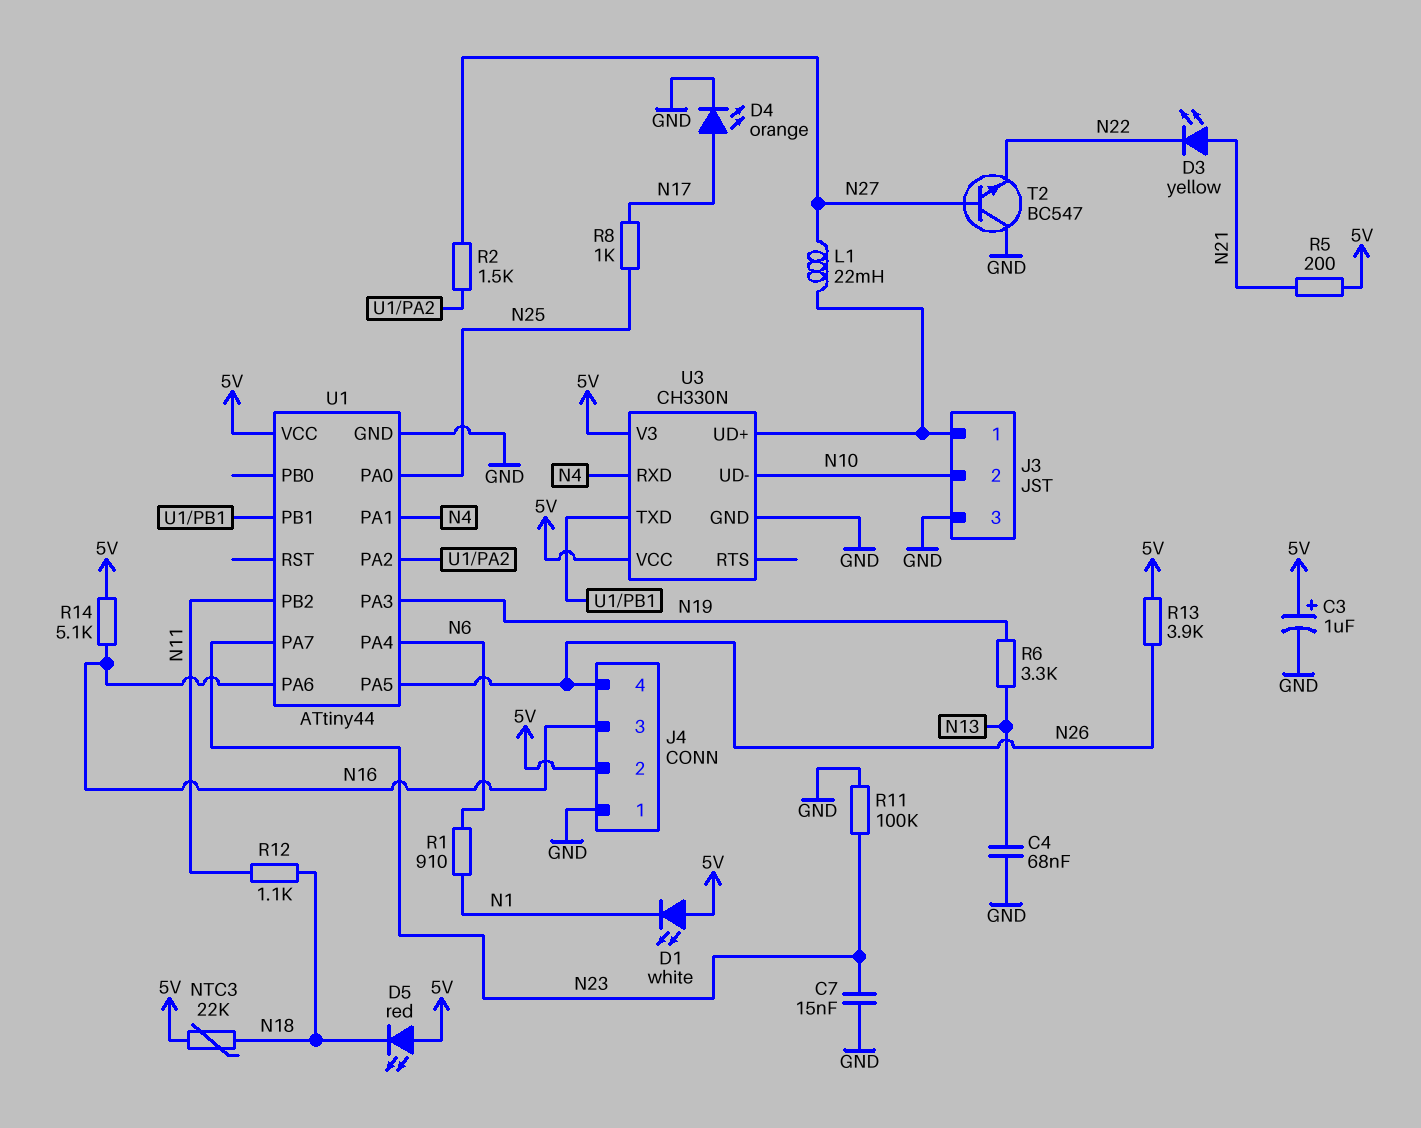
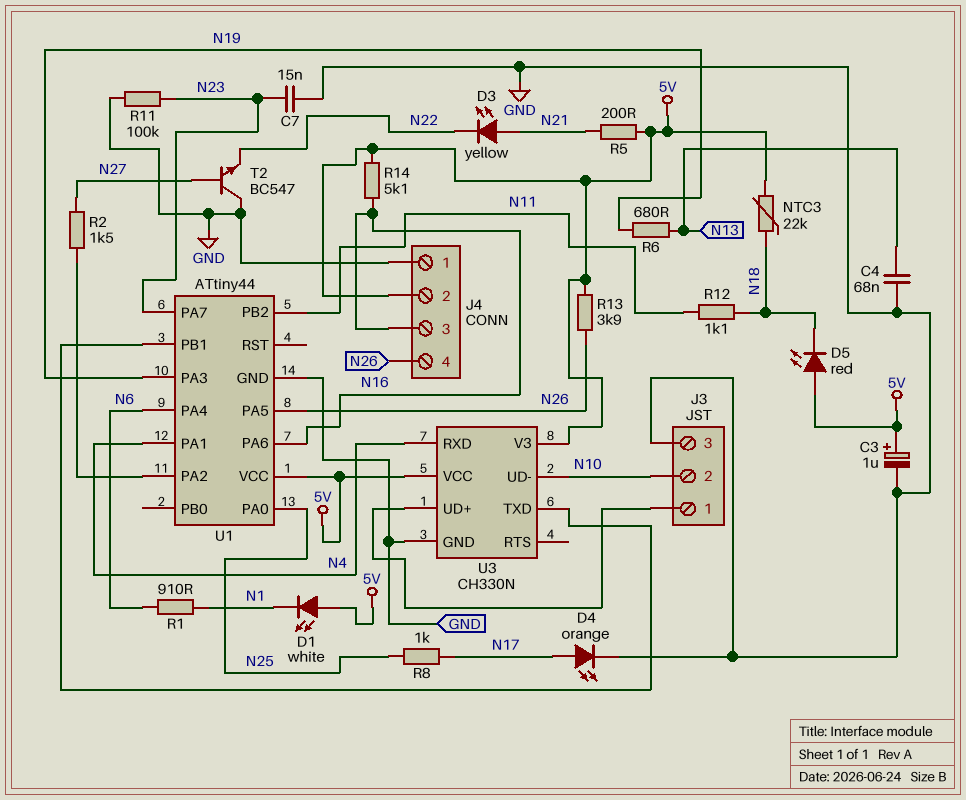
L1: 22mH (J3/1, N27) -> none
R6: 3.3k (N13, N19) -> 680 (N13, N19)

